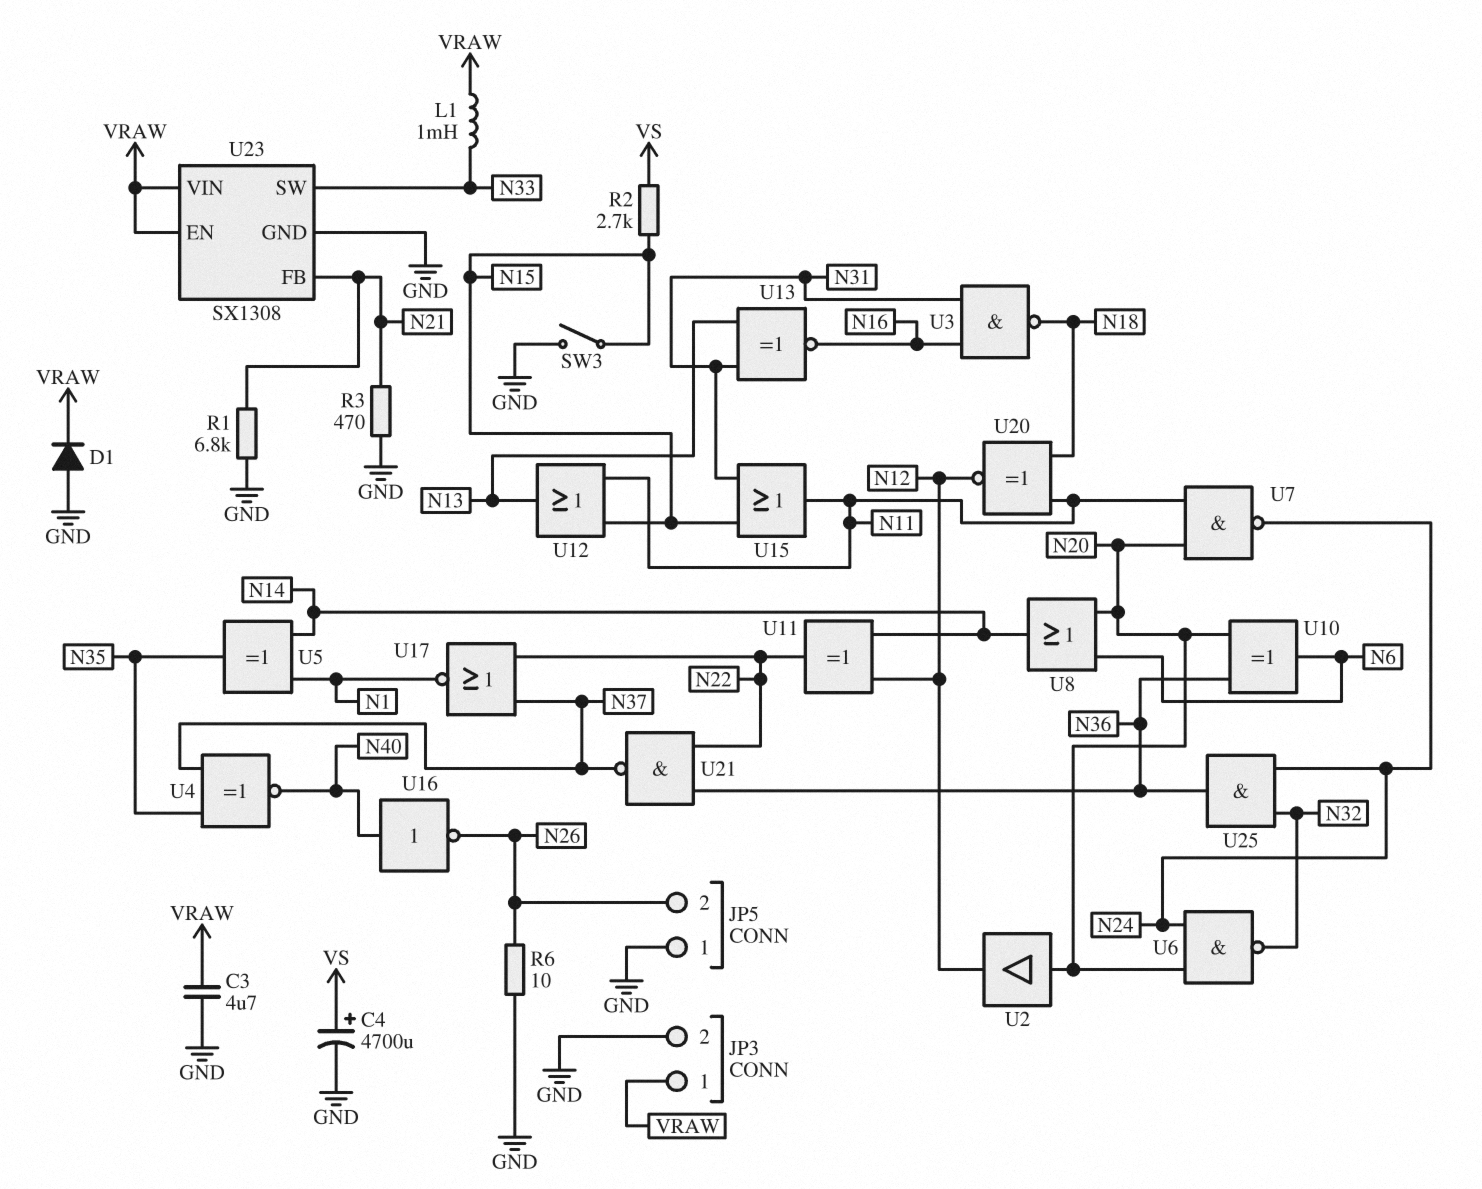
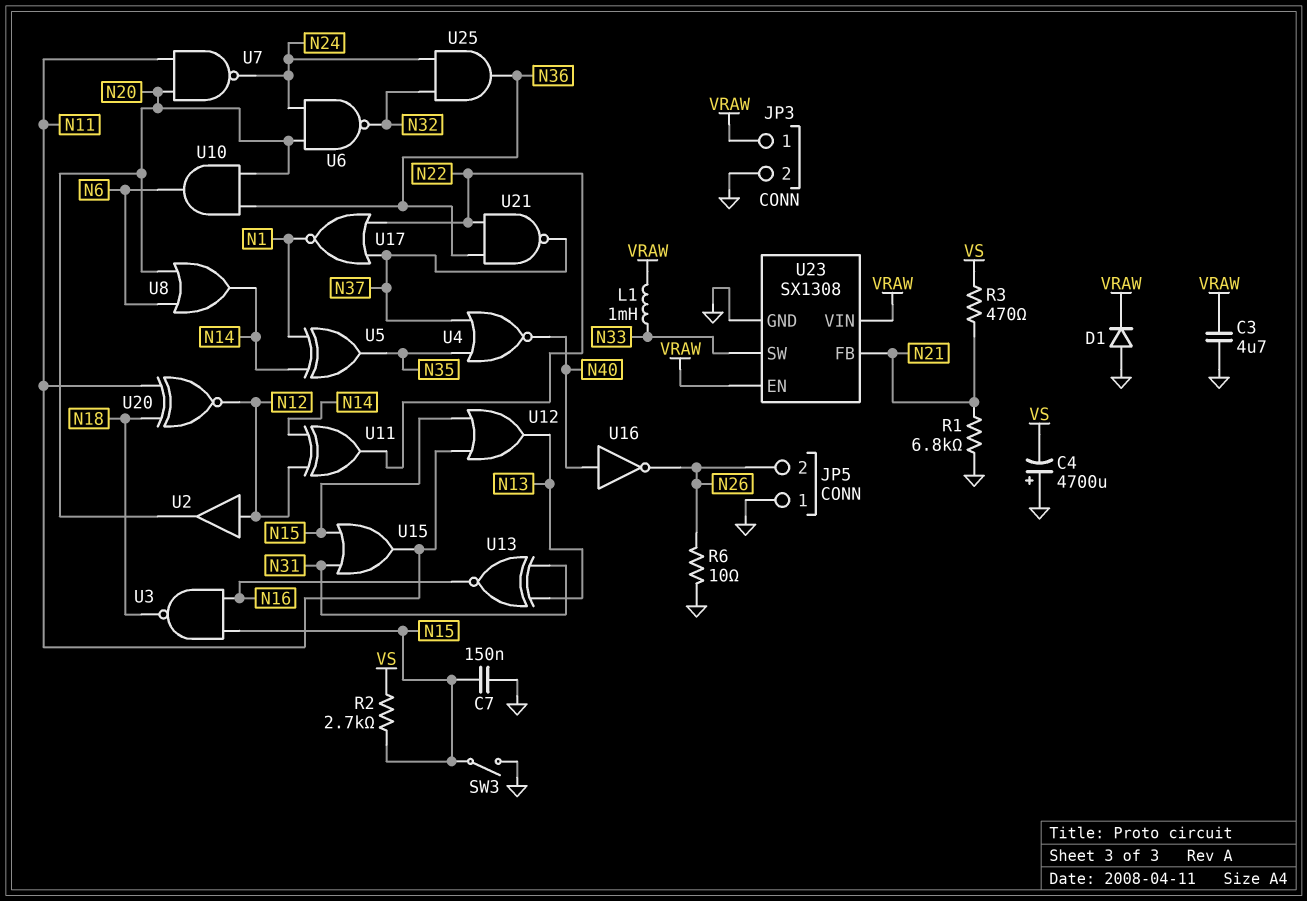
C4: 4700uF (plus VS, minus GND) -> 4700uF (plus GND, minus VS)
C7: none -> 150nF (GND, N15)
R3: 470 (GND, N21) -> 470 (N21, VS)
U2: buffer (in N20, out N12) -> buffer (in N12, out N20)
U3: NAND (in N16, in N31, out N18) -> NAND (in N15, in N16, out N18)
U4: XNOR (in N35, in N37, out N40) -> NOR (in N35, in N37, out N40)
U10: XOR (in N20, in N36, out N6) -> AND (in N20, in N36, out N6)

